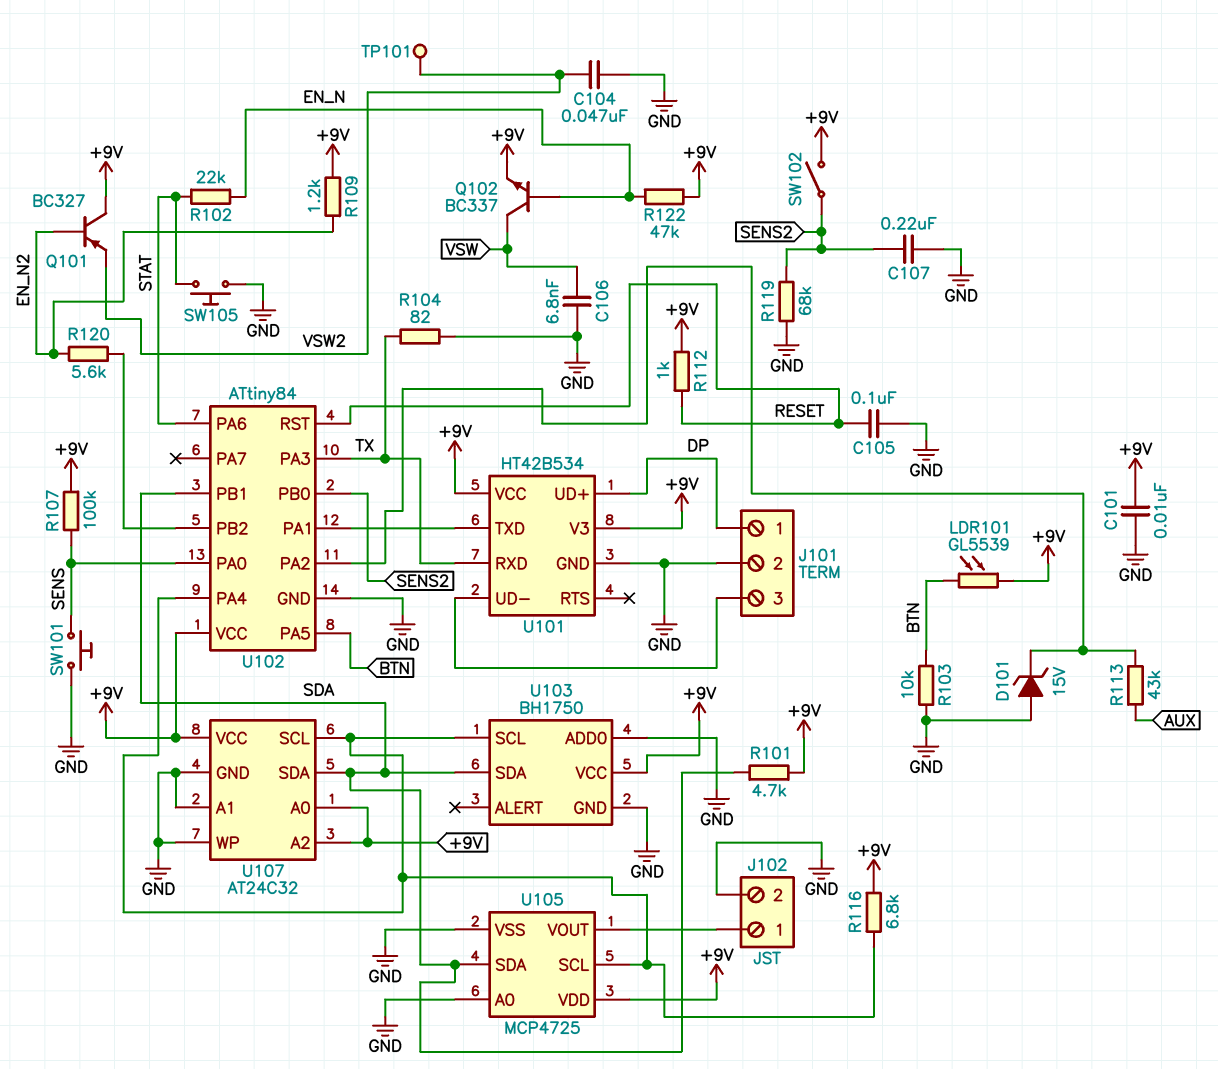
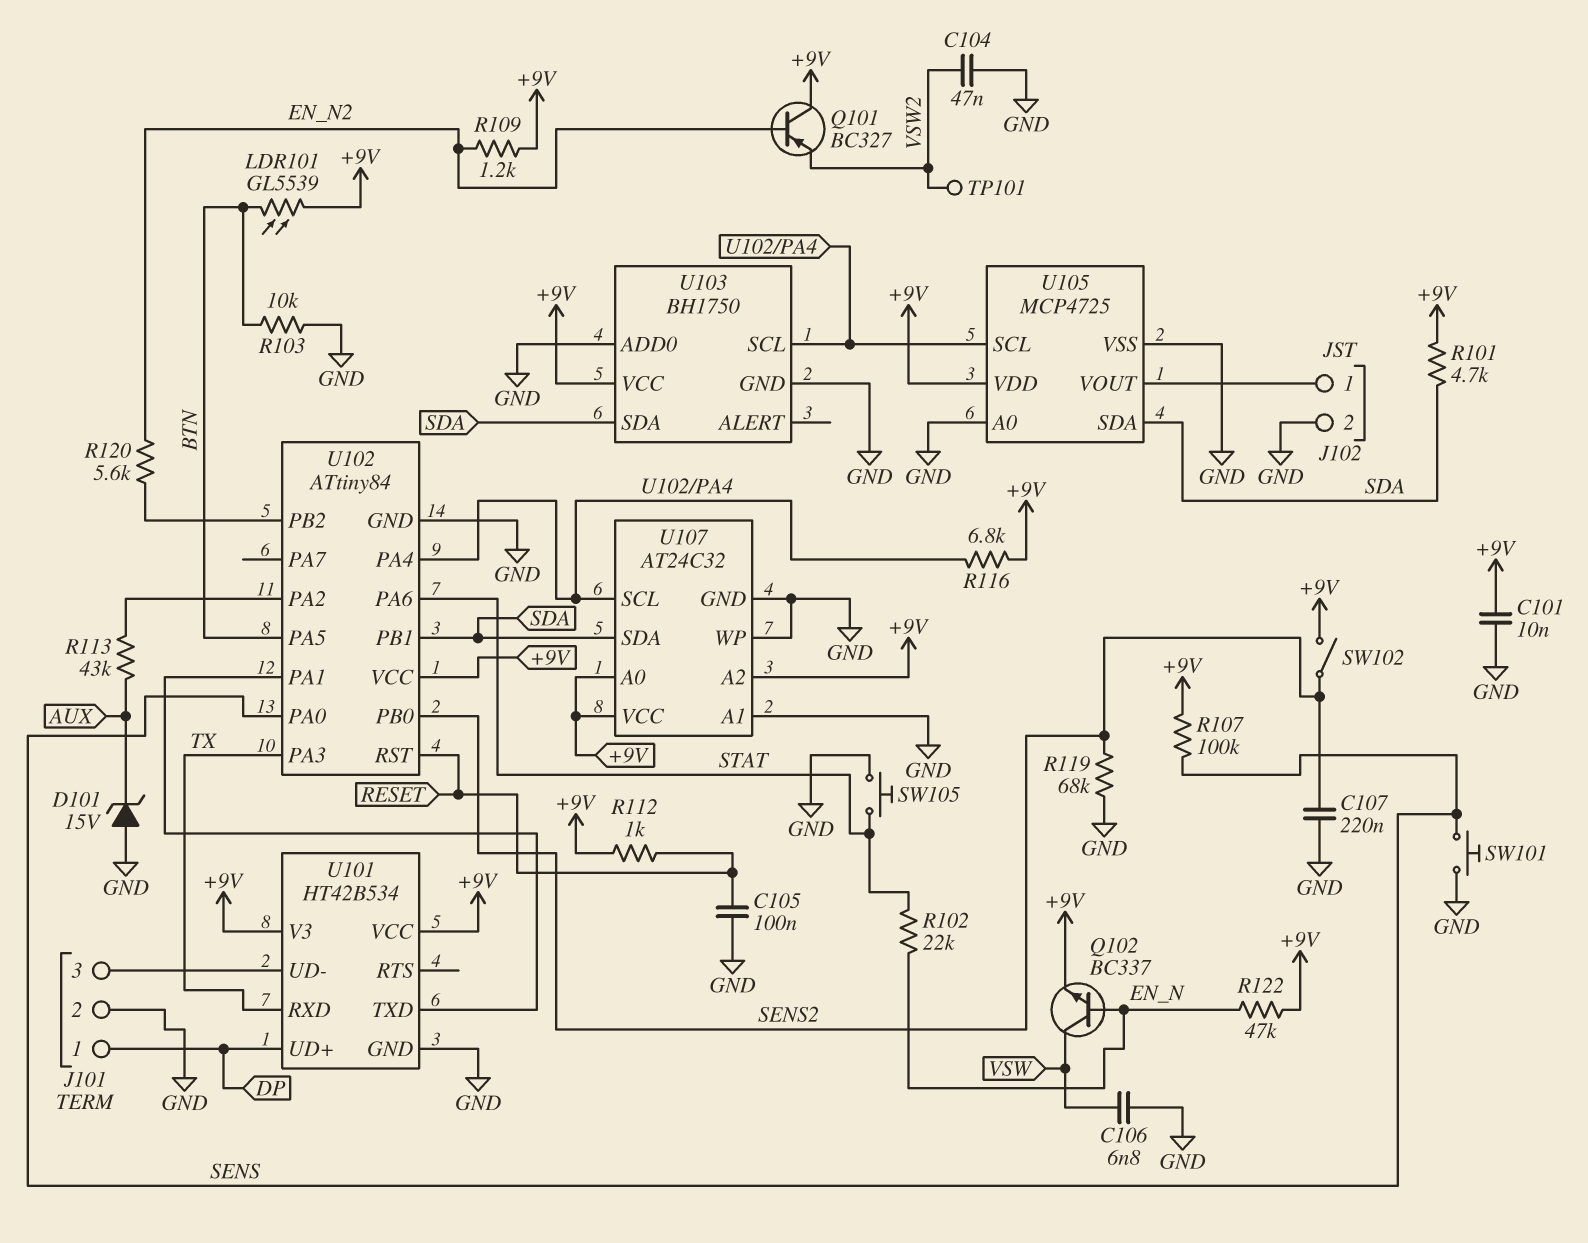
D101: zener 15V (A GND, K U102/PA2) -> zener 15V (A GND, K AUX)
R104: 82 (GND, TX) -> none

